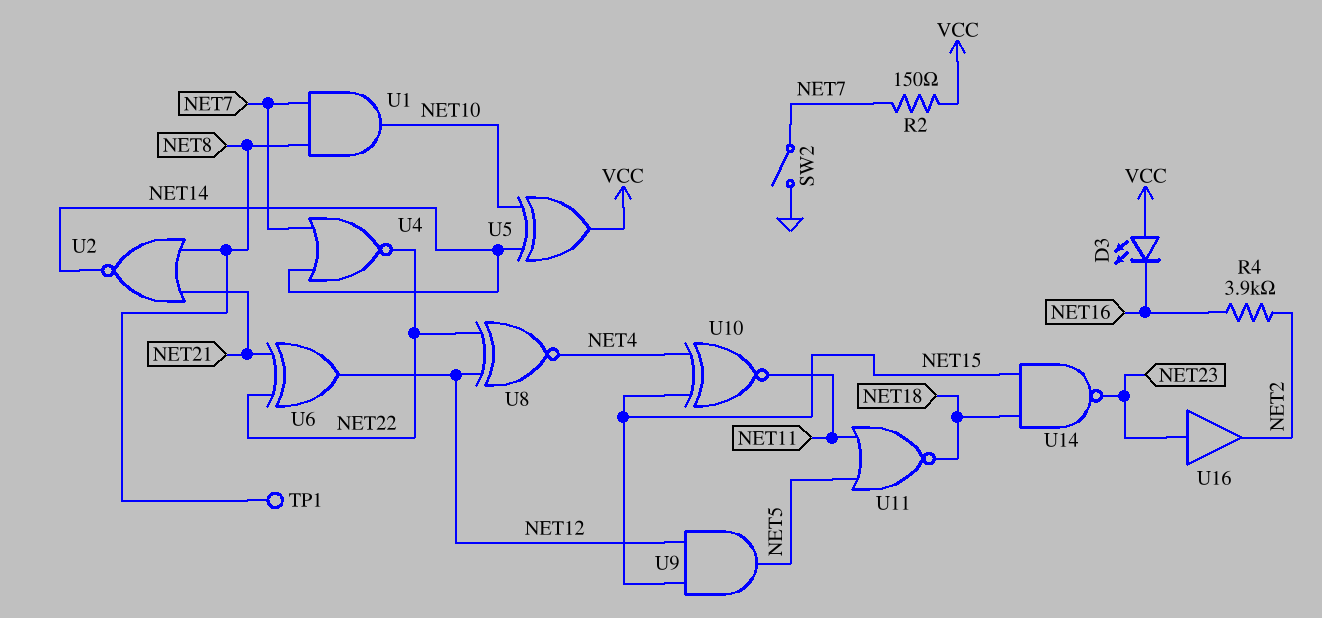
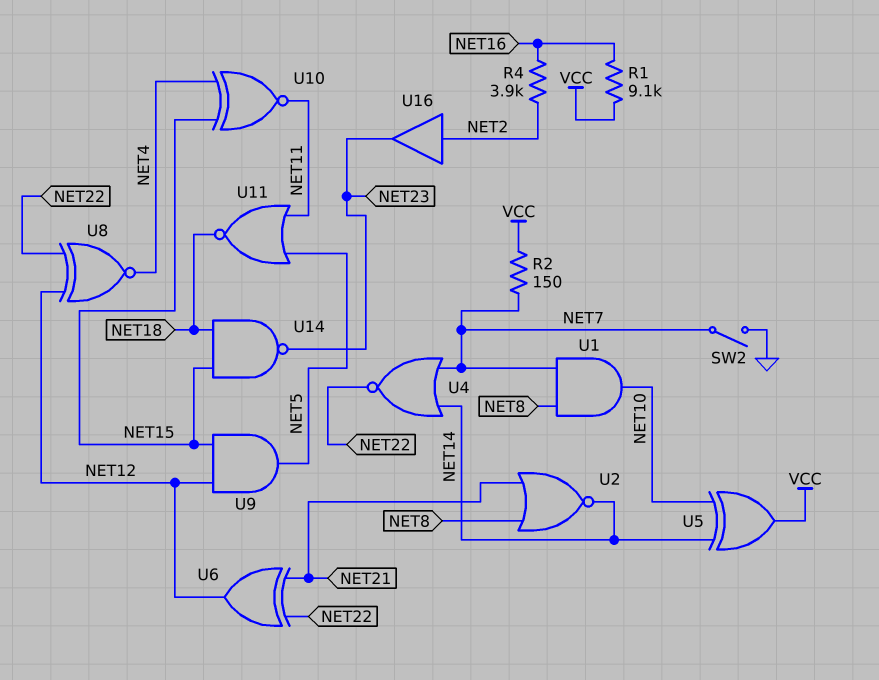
D3: LED (A VCC, K NET16) -> none
R1: none -> 9.1k (NET16, VCC)
TP1: test point (NET8) -> none
U16: buffer (in NET23, out NET2) -> buffer (in NET2, out NET23)

